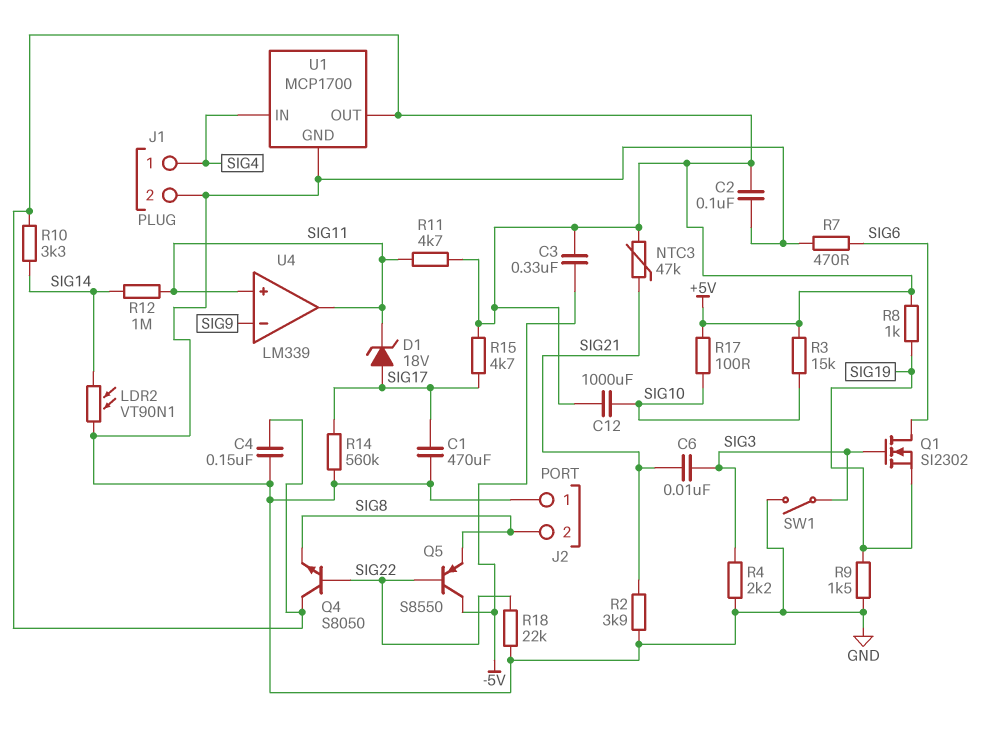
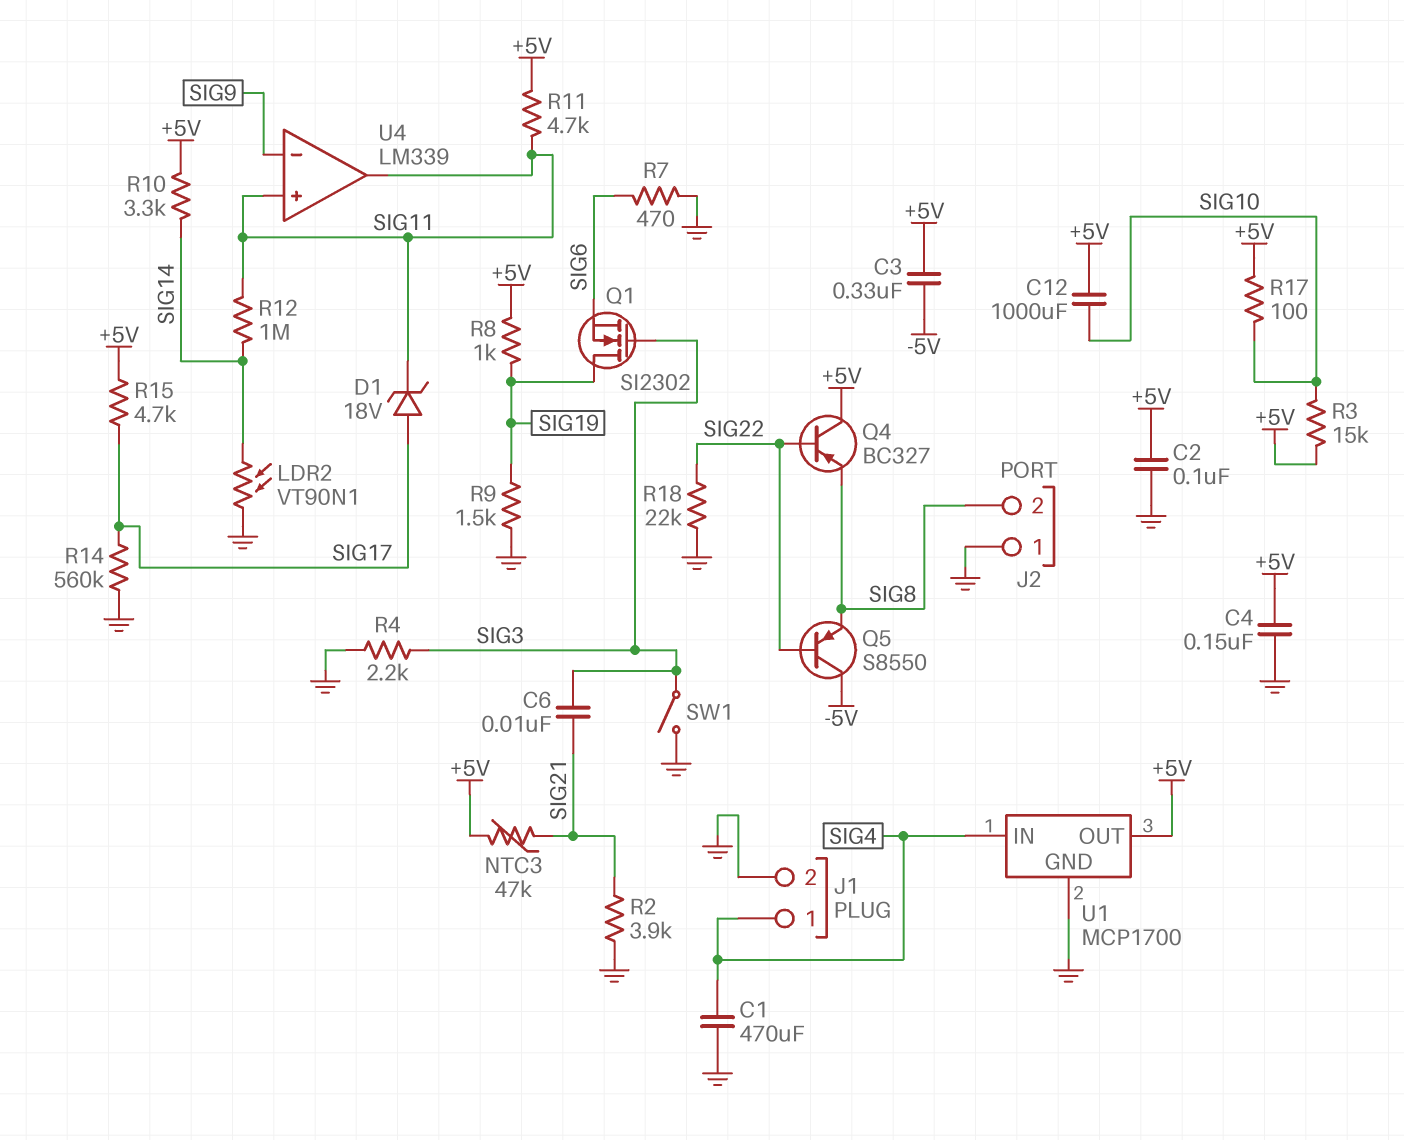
C1: 470uF (GND, SIG17) -> 470uF (GND, SIG4)
Q1: NMOS SI2302 (G SIG3, D SIG6, S SIG19) -> NMOS SI2302 (G SIG3, D SIG19, S SIG6)
Q4: NPN S8050 (B SIG22, C +5V, E SIG8) -> PNP BC327 (B SIG22, C +5V, E SIG8)

